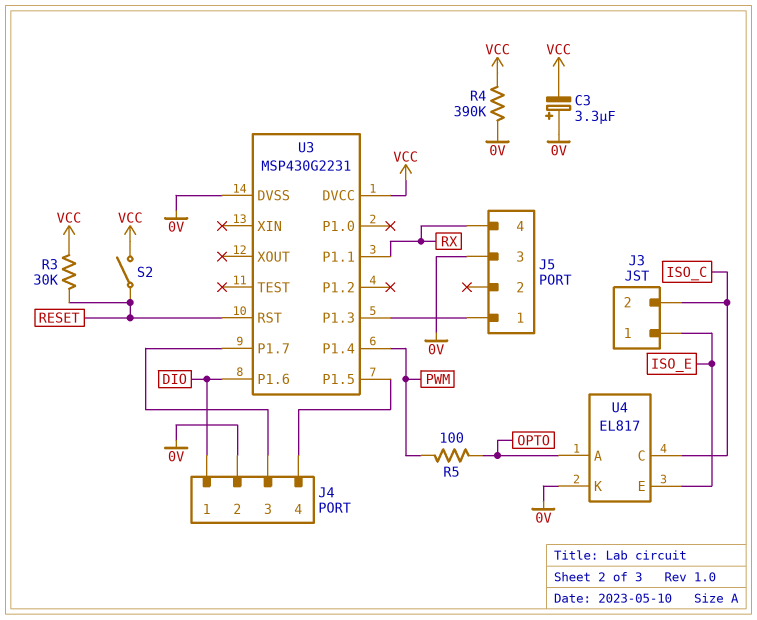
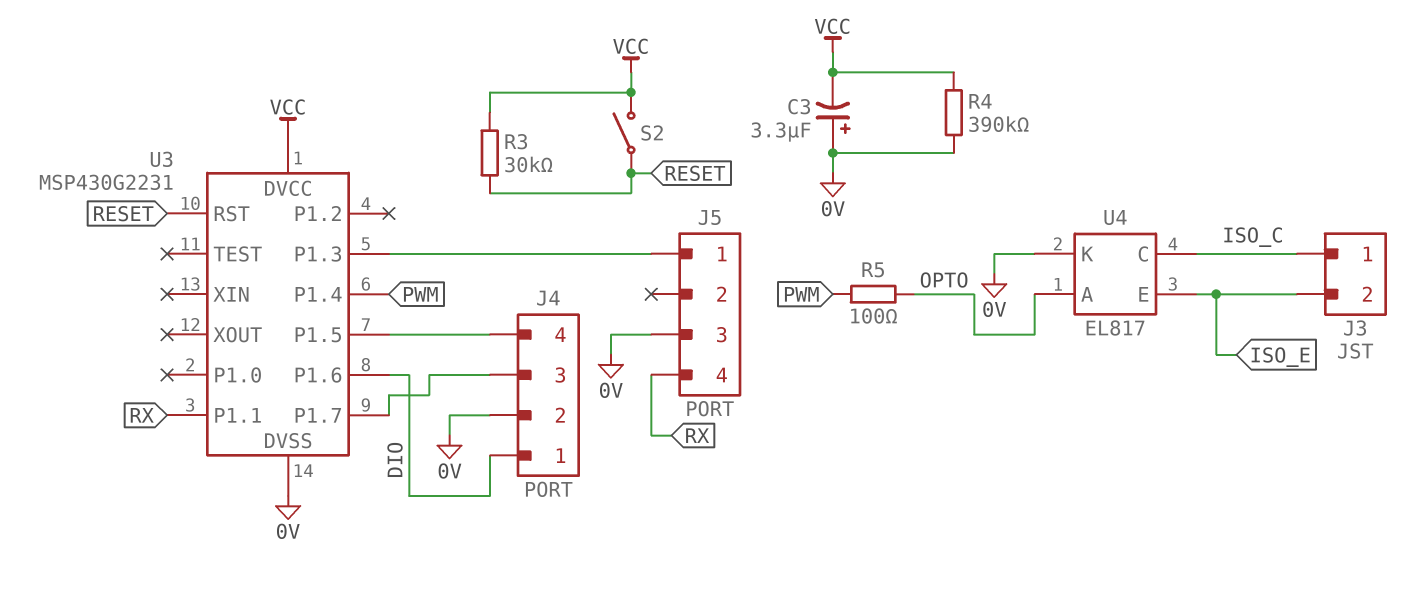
J3 pin 1: ISO_E -> ISO_C
J3 pin 2: ISO_C -> ISO_E

